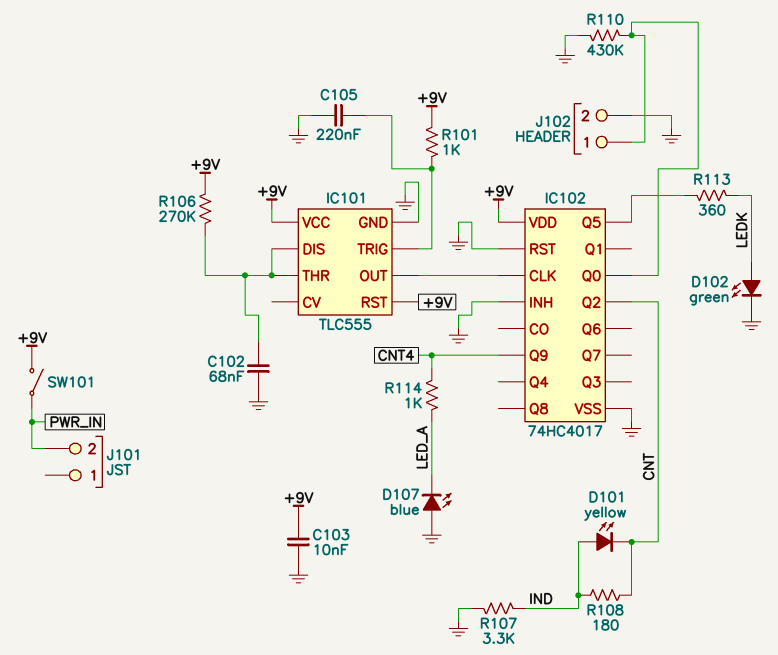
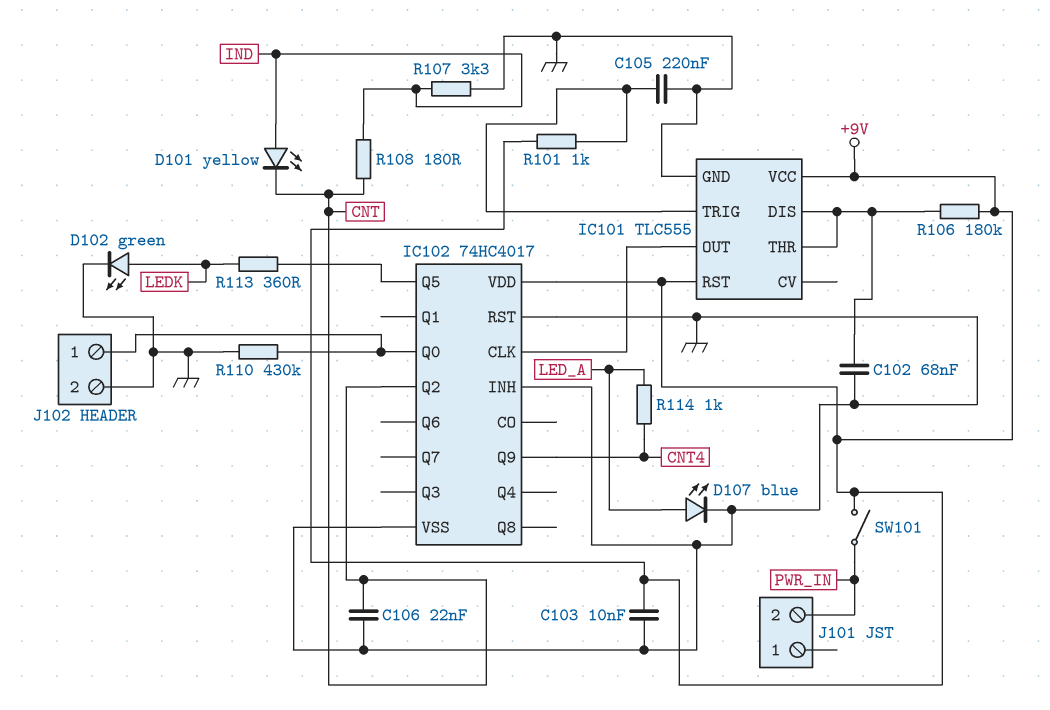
C106: none -> 22nF (CNT, GND)
D107: LED blue (A GND, K LED_A) -> LED blue (A LED_A, K GND)
R106: 270k (+9V, IC101/DIS) -> 180k (+9V, IC101/DIS)

